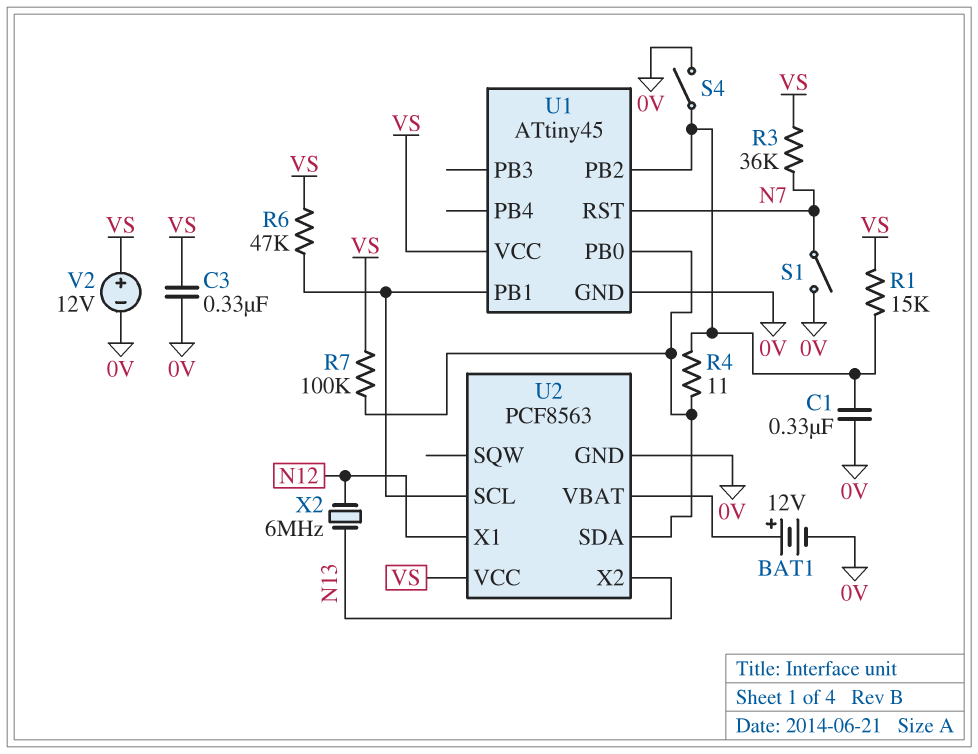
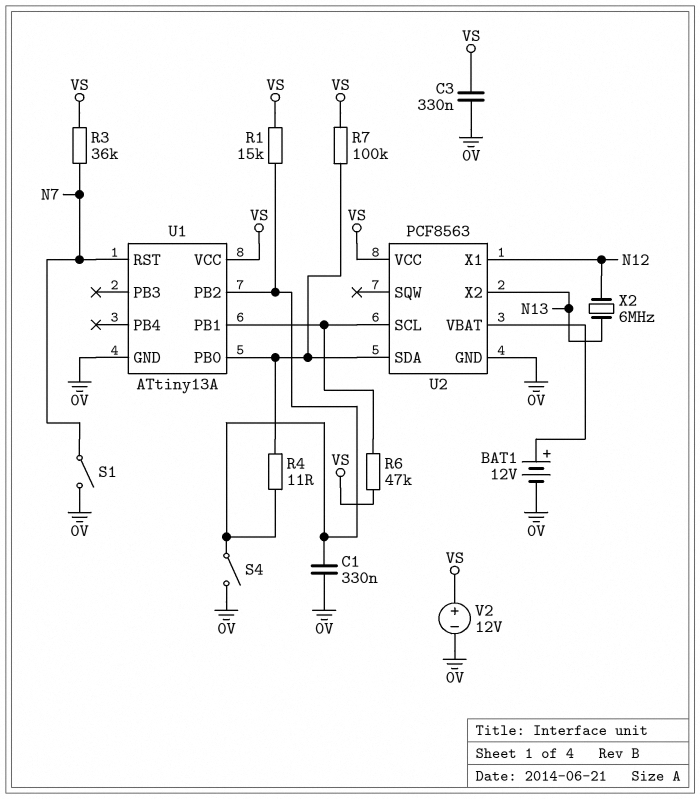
U1: ATtiny45 -> ATtiny13A

